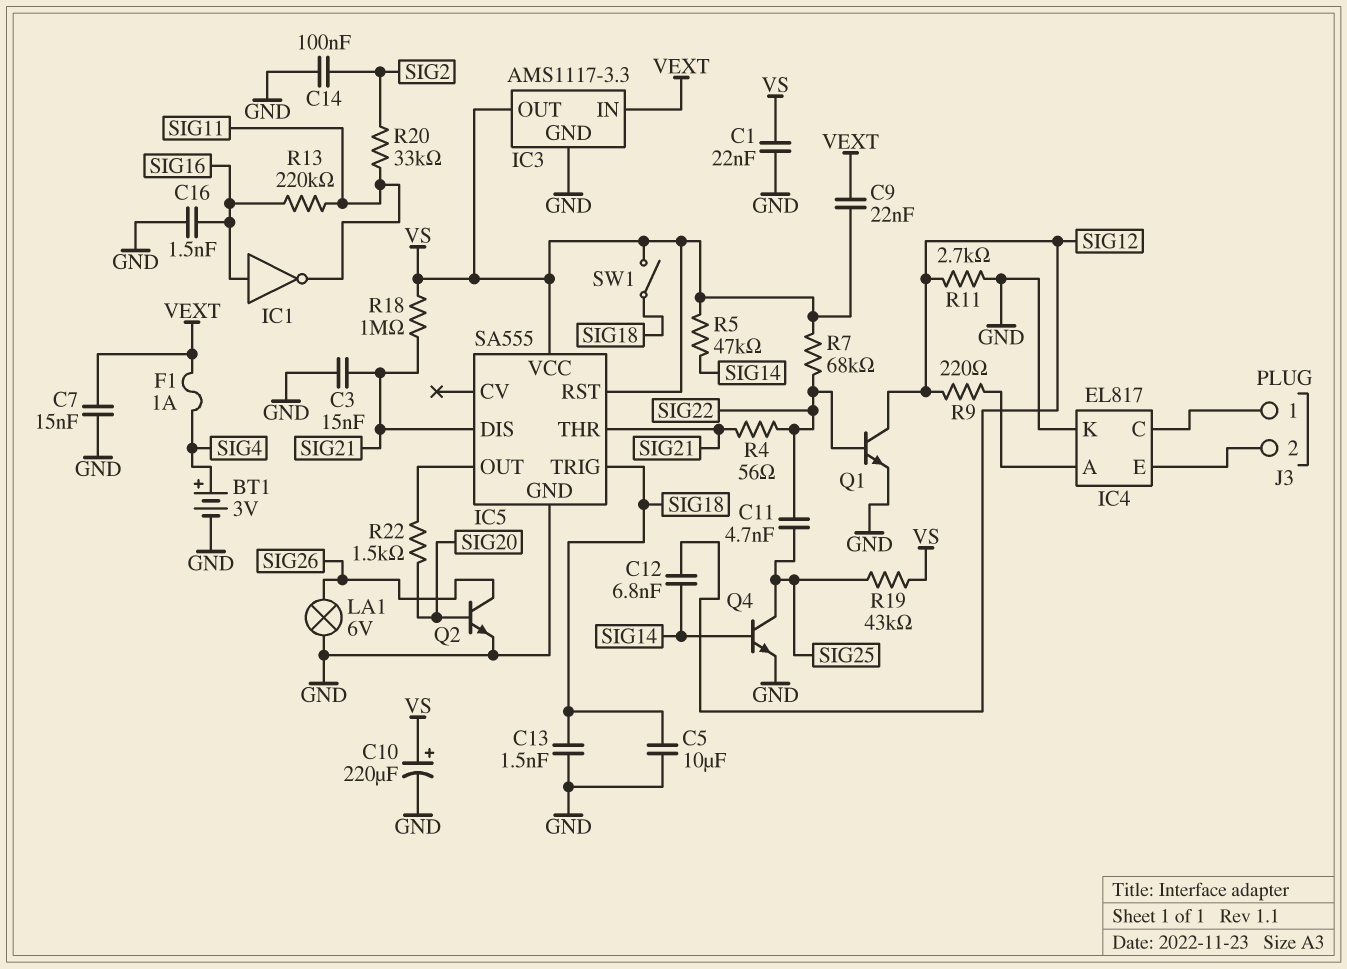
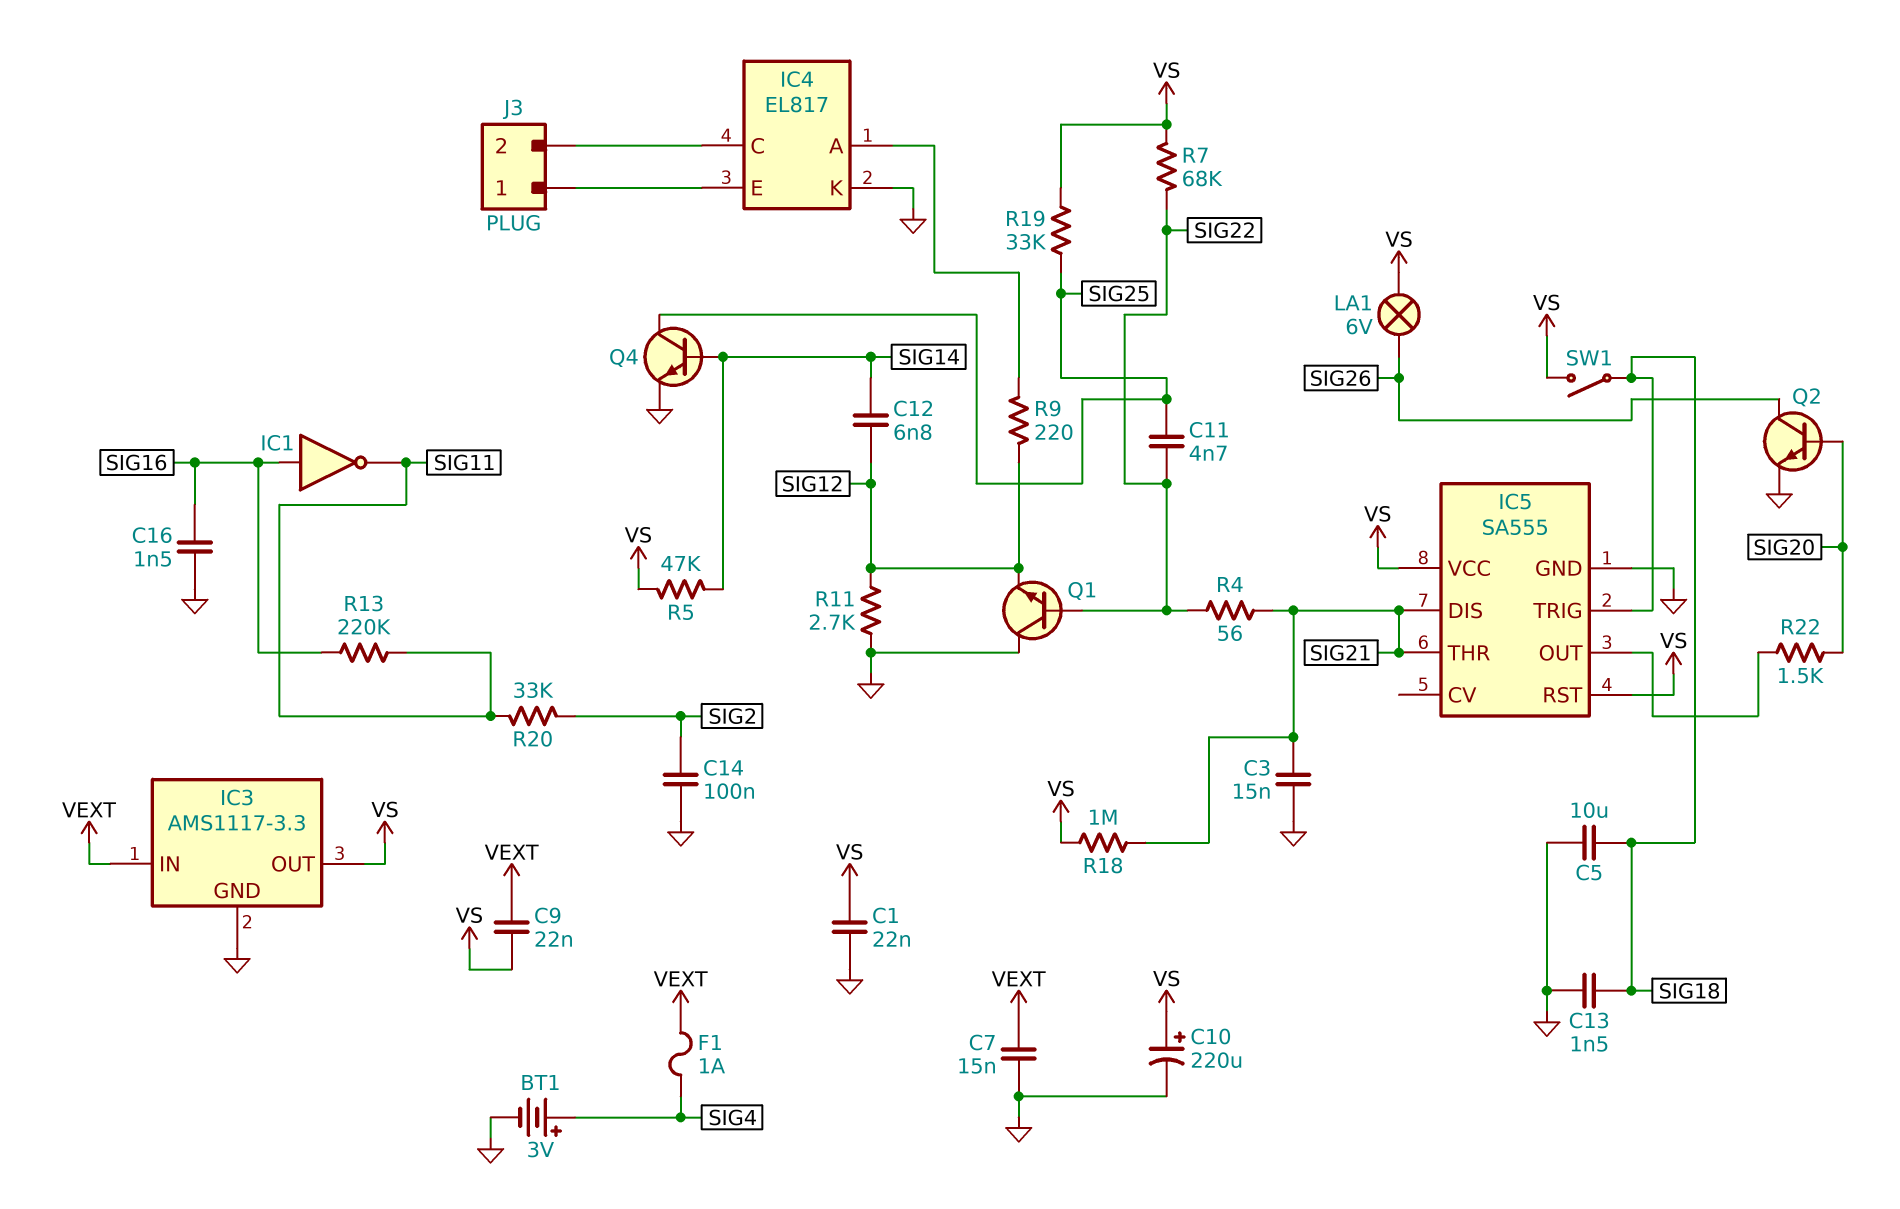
J3 pin 1: IC4/C -> IC4/E
J3 pin 2: IC4/E -> IC4/C
LA1: lamp 6V (GND, SIG26) -> lamp 6V (SIG26, VS)
Q1: NPN (B SIG22, C SIG12, E GND) -> NPN (B SIG22, C GND, E SIG12)
R19: 43k (SIG25, VS) -> 33k (SIG25, VS)

